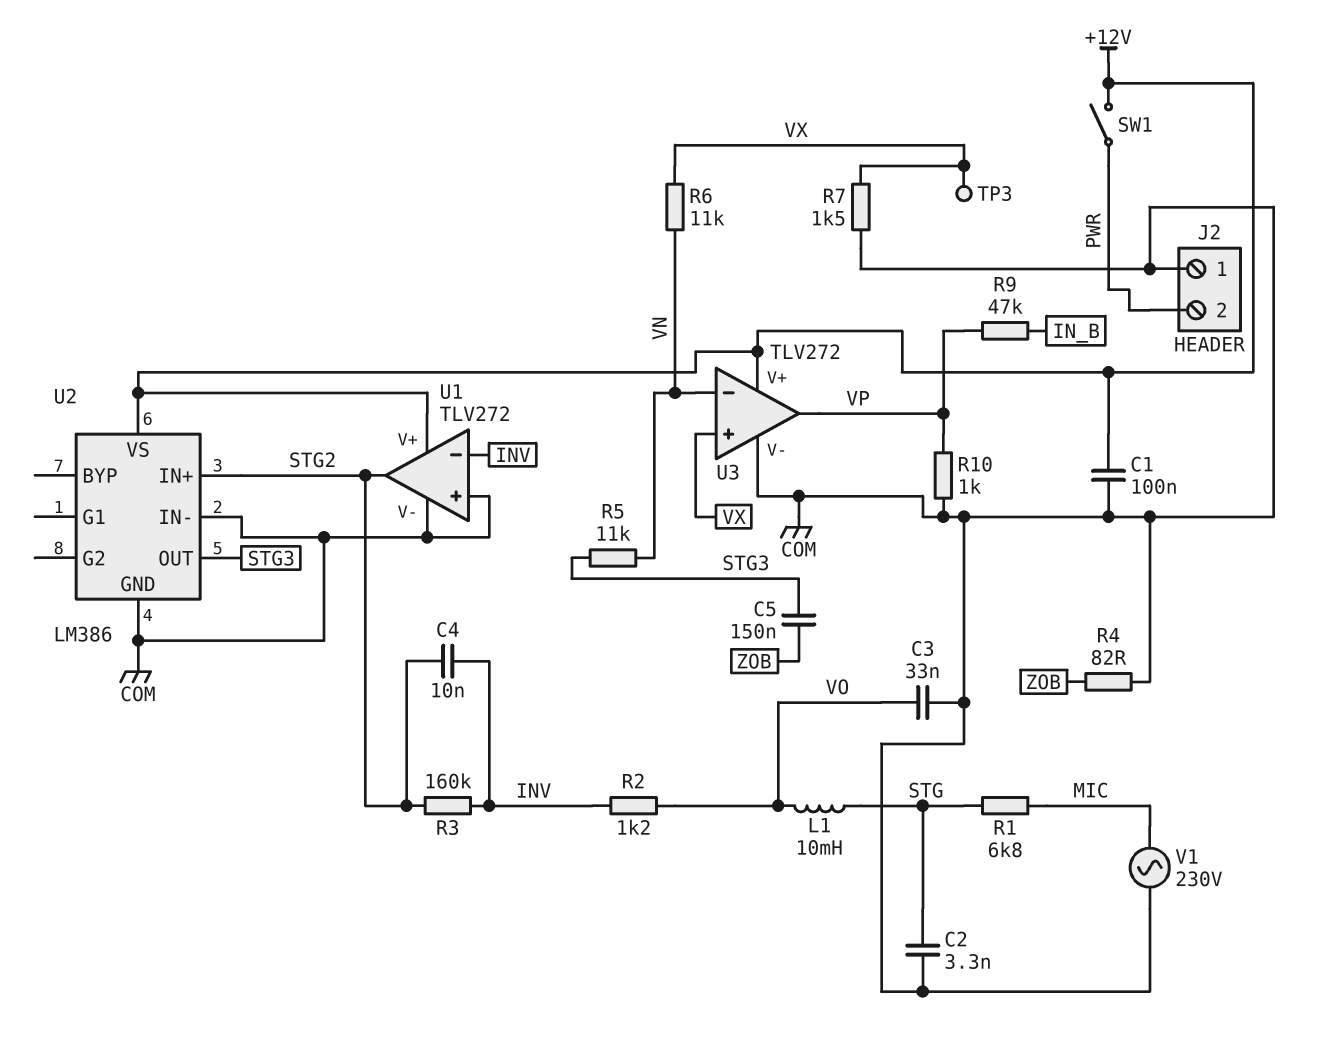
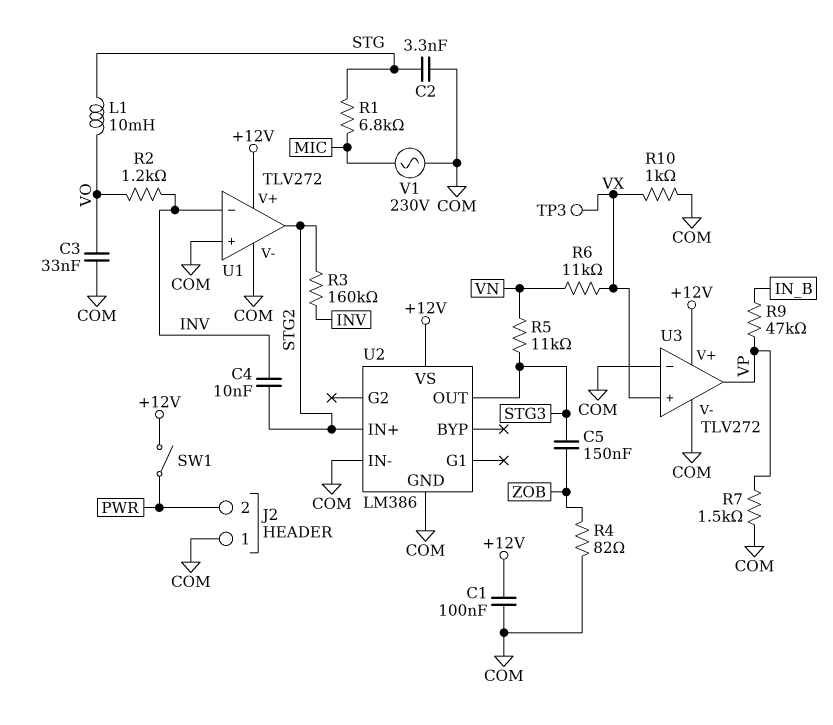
R7: 1.5k (COM, VX) -> 1.5k (COM, VP)
R10: 1k (COM, VP) -> 1k (COM, VX)
U3 pin in-: VN -> COM

